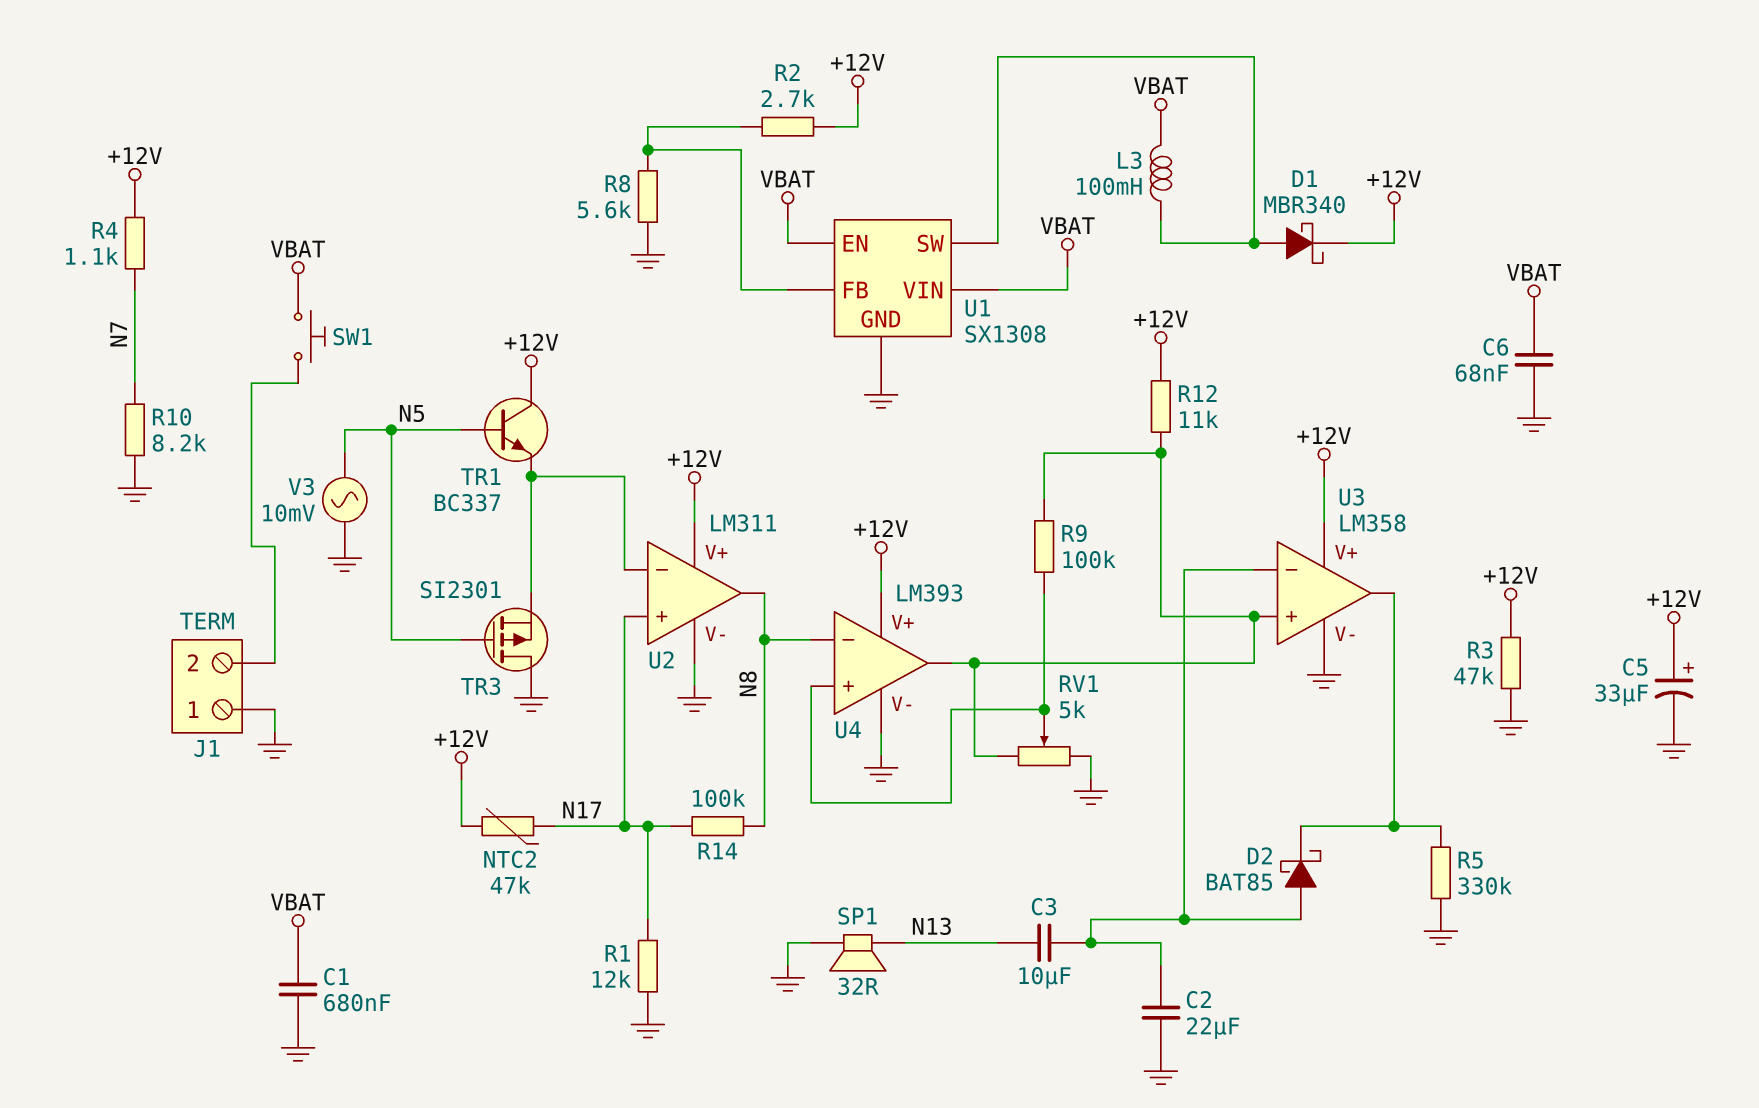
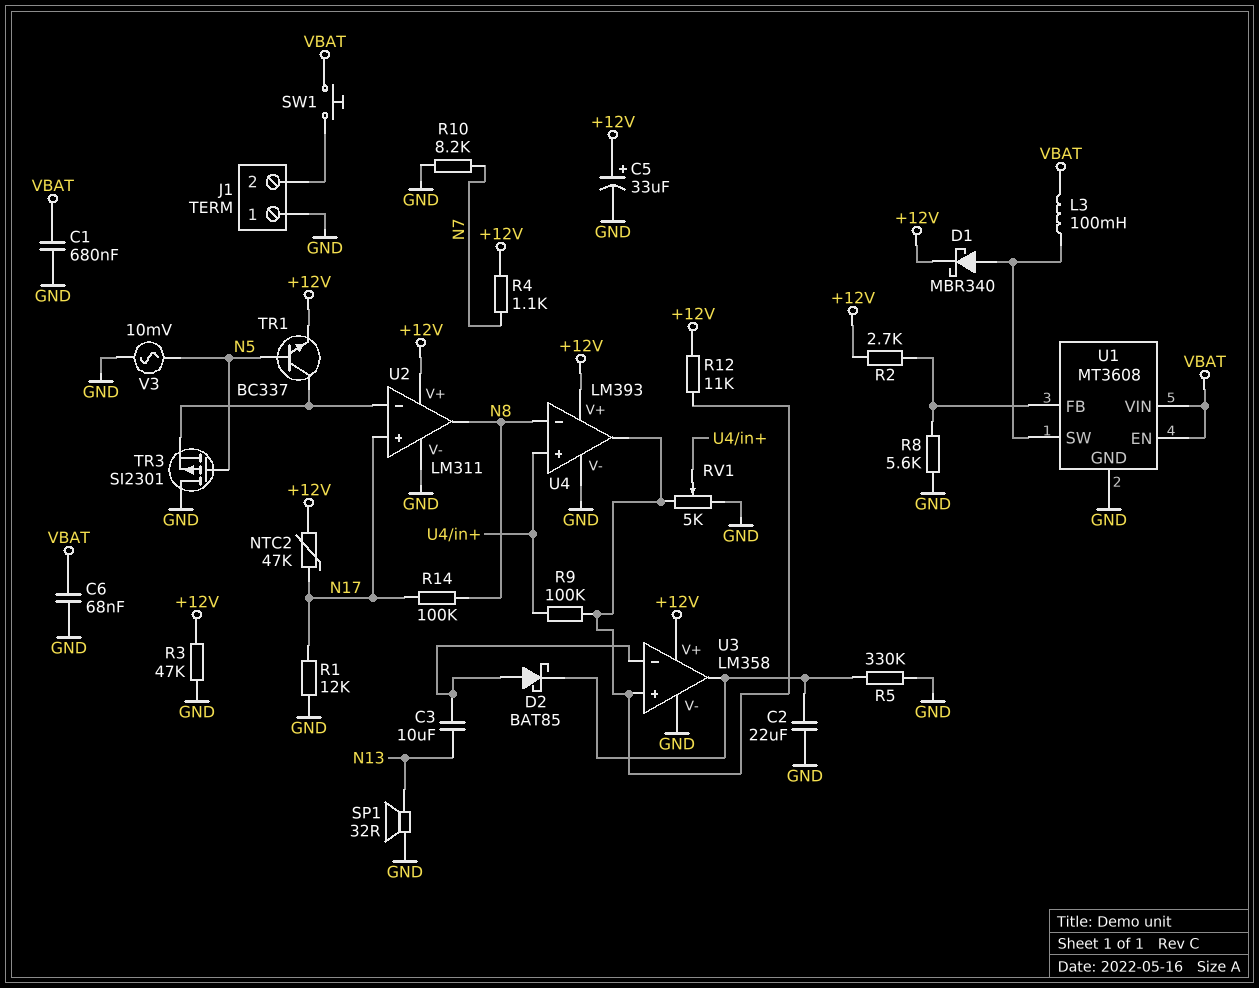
C2: 22uF (GND, U3/in-) -> 22uF (GND, U3/out)
TR1: NPN BC337 (B N5, C +12V, E U2/in-) -> NPN BC337 (B N5, C U2/in-, E +12V)
U1: SX1308 -> MT3608

